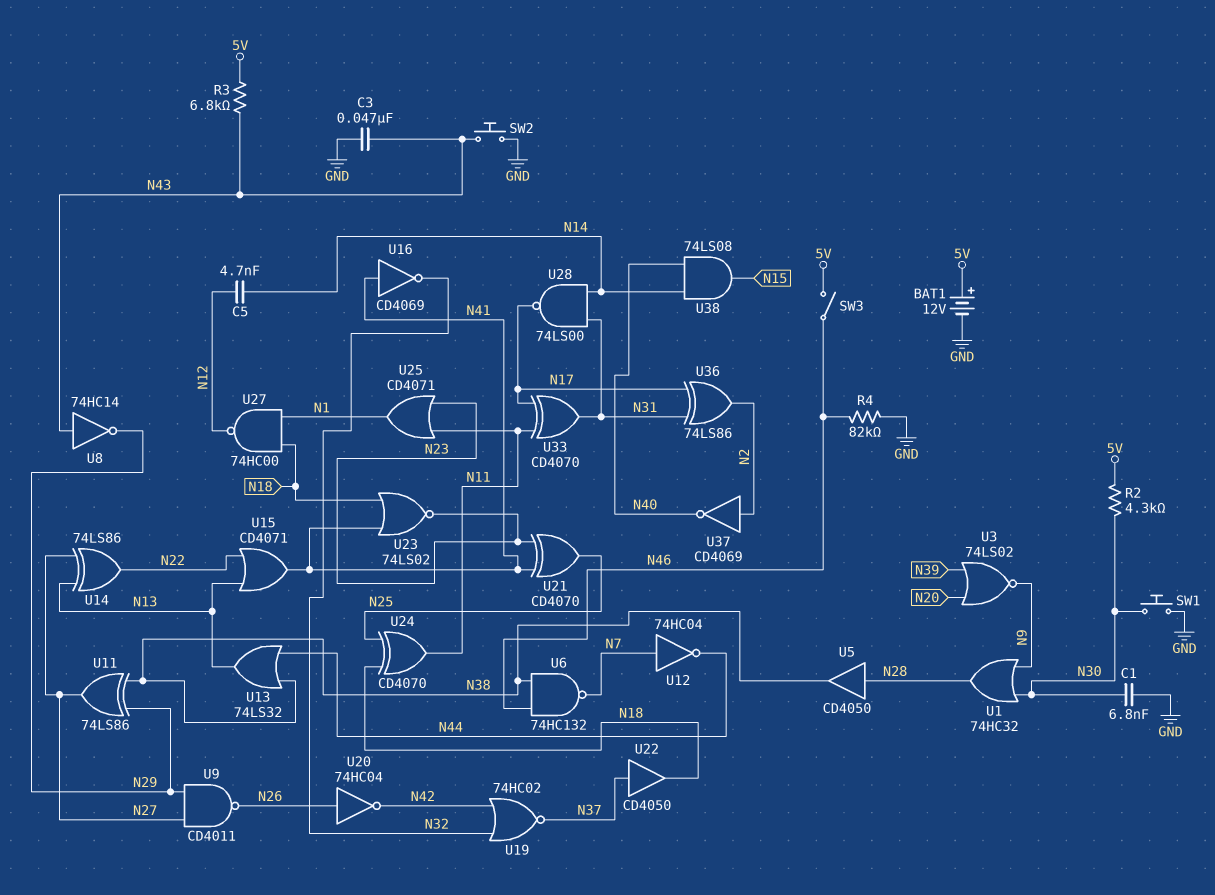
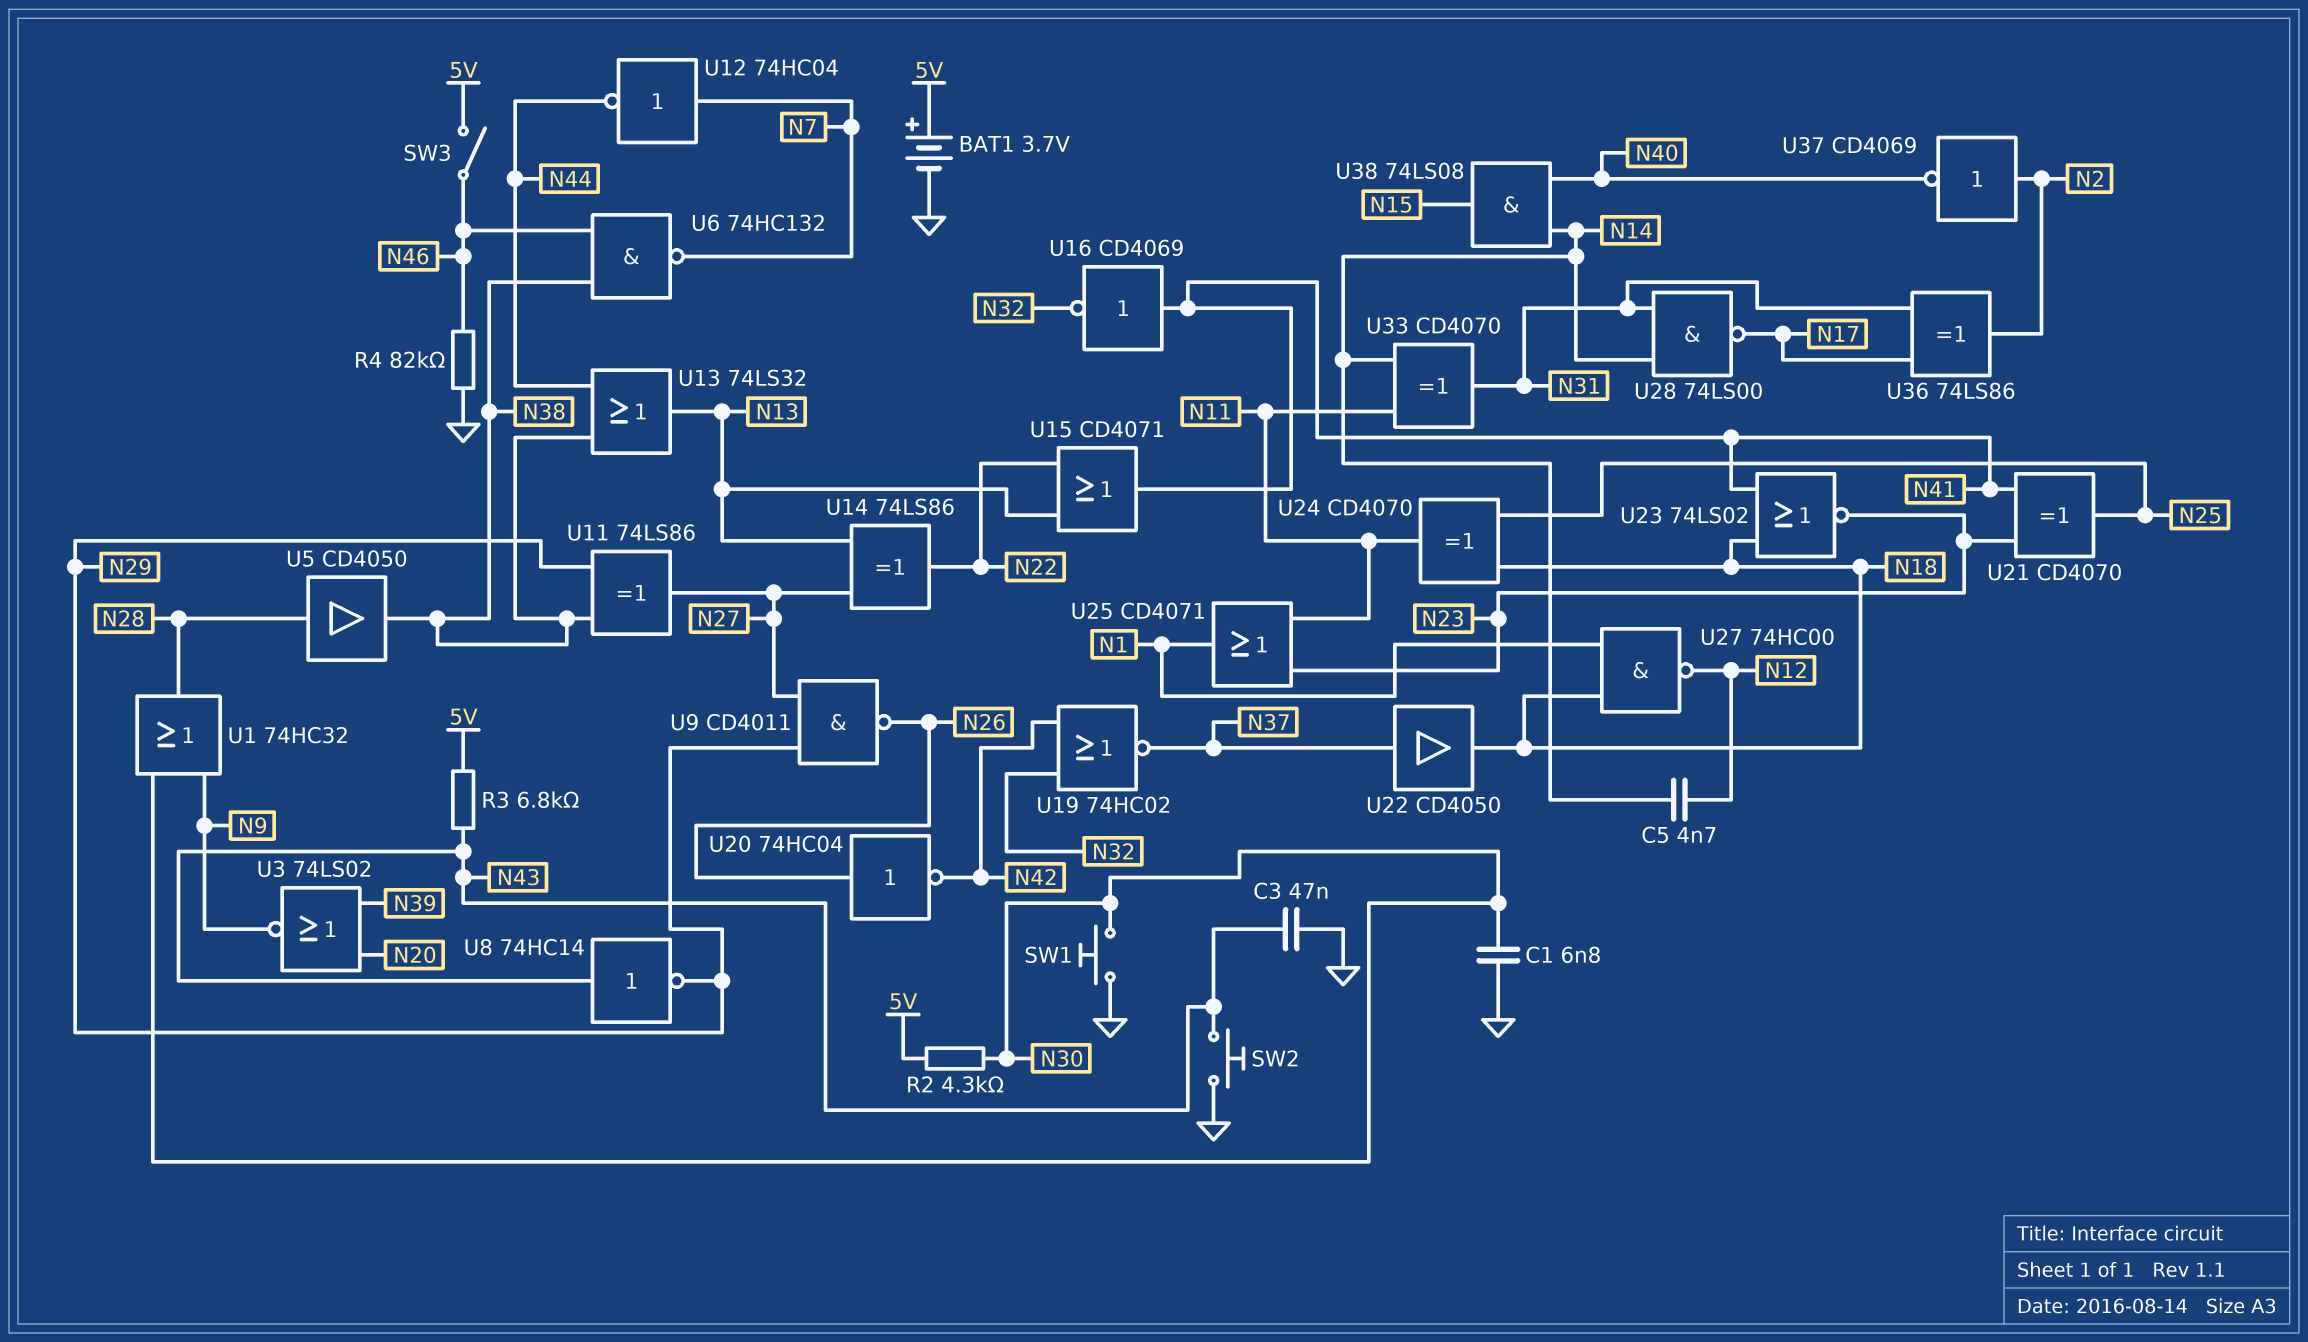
BAT1: 12V (plus 5V, minus GND) -> 3.7V (plus 5V, minus GND)
U33: XOR CD4070 (in N11, in N17, out N31) -> XOR CD4070 (in N11, in N14, out N31)

